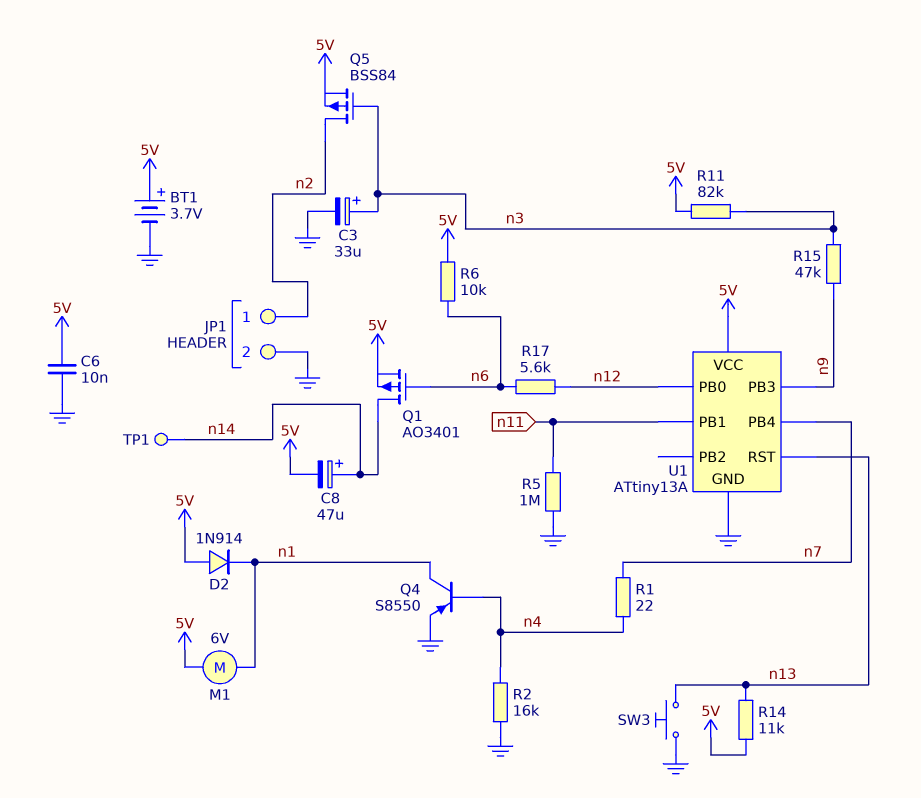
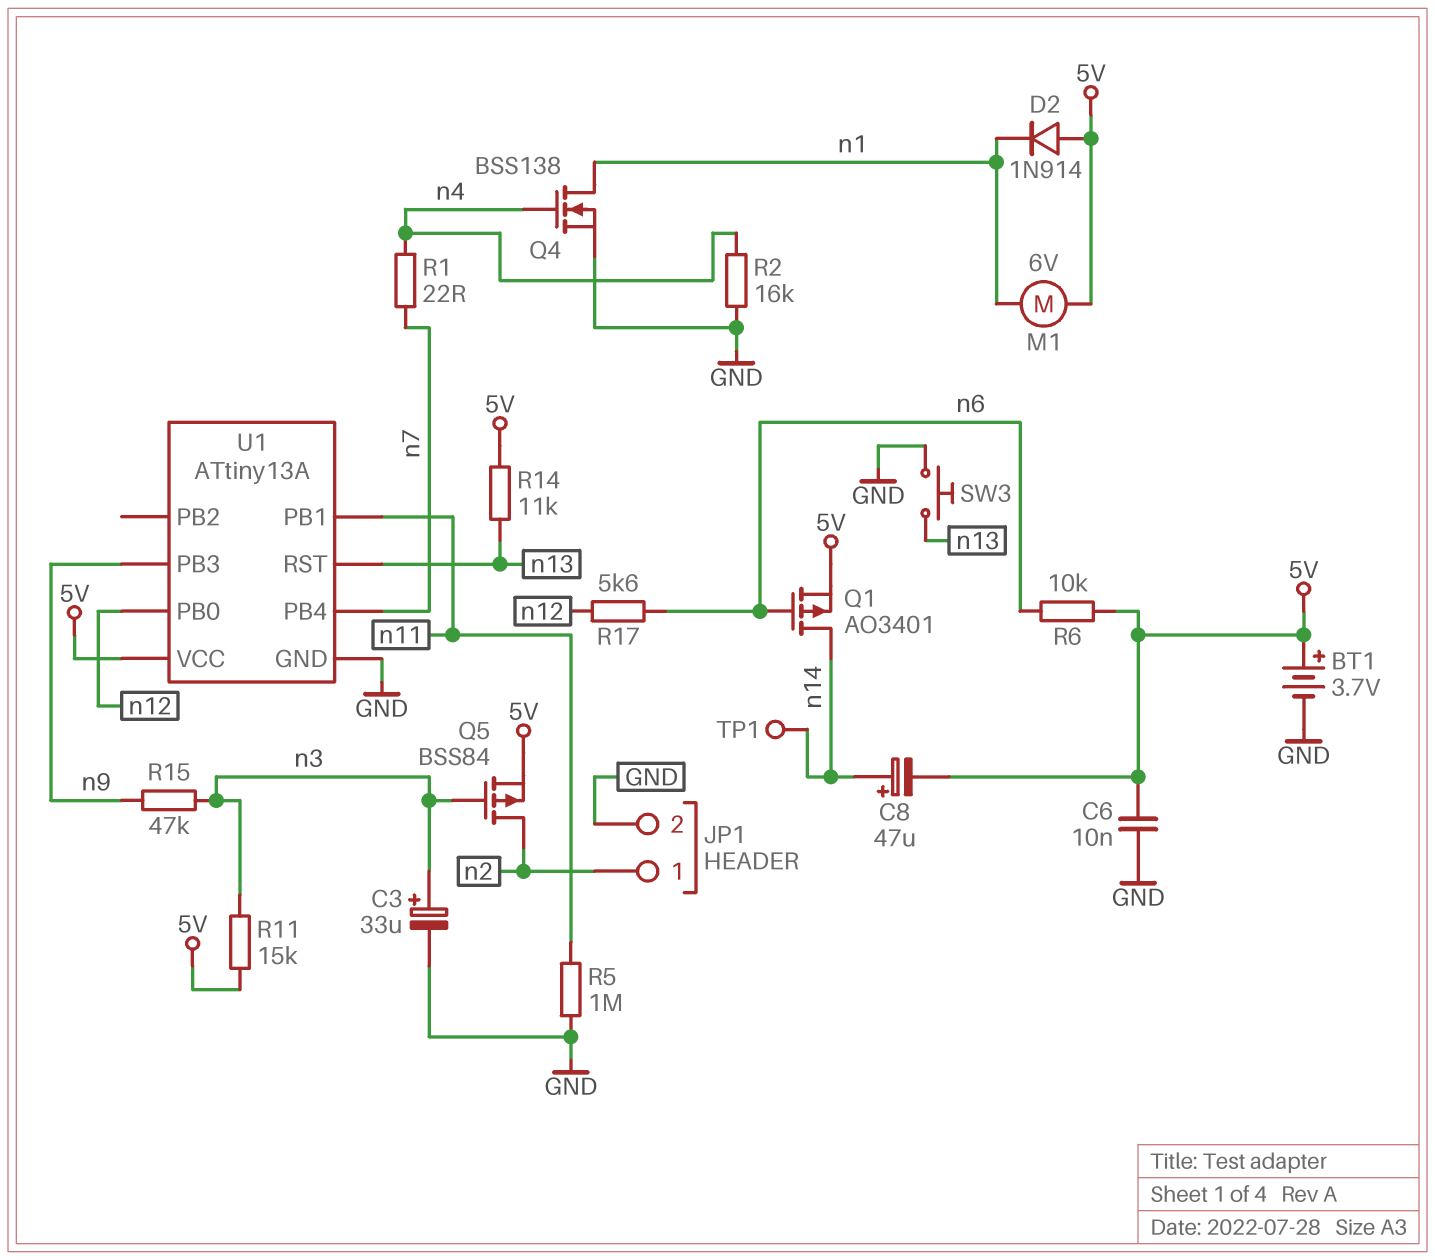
Q4: PNP S8550 (B n4, C n1, E GND) -> NMOS BSS138 (G n4, D n1, S GND)
R11: 82k (5V, n3) -> 15k (5V, n3)

